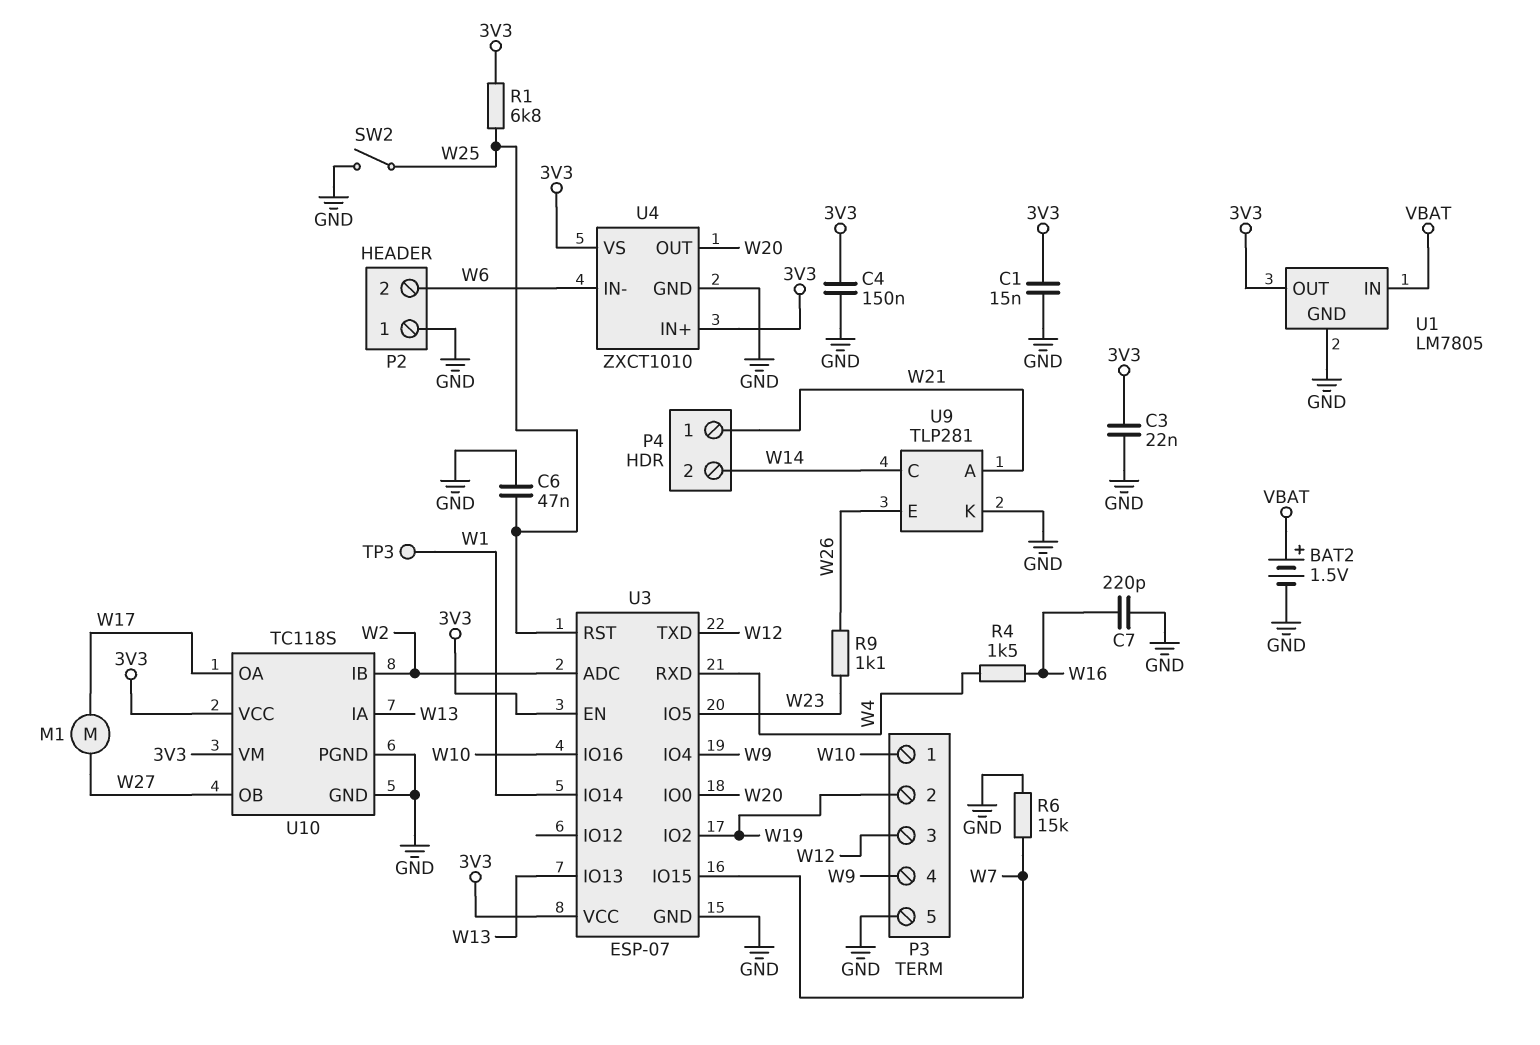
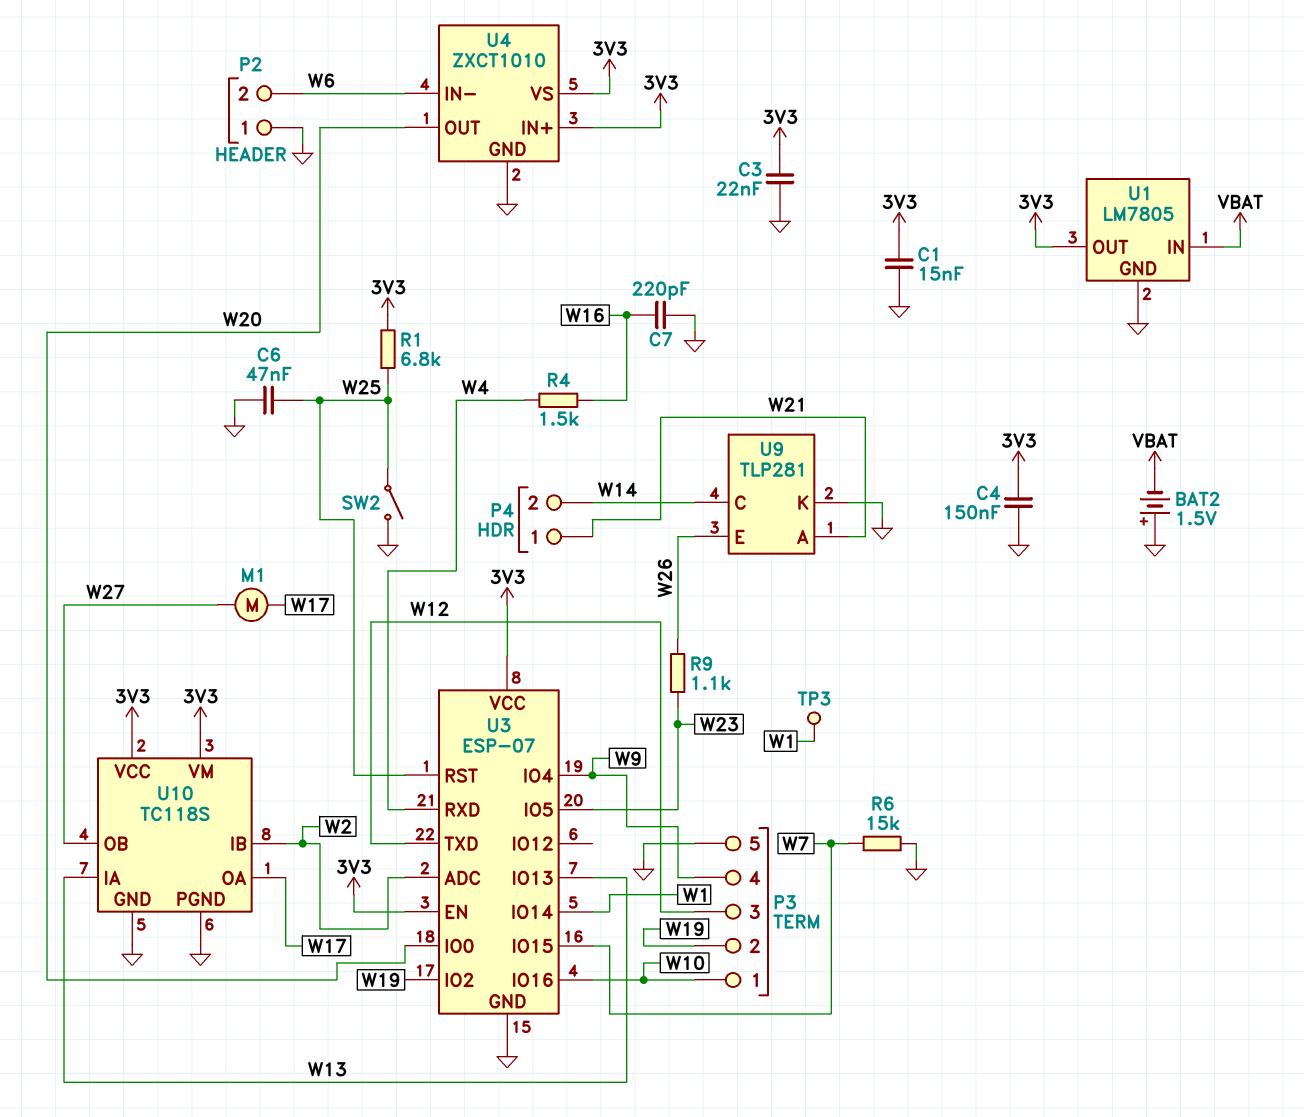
BAT2: 1.5V (plus VBAT, minus GND) -> 1.5V (plus GND, minus VBAT)

